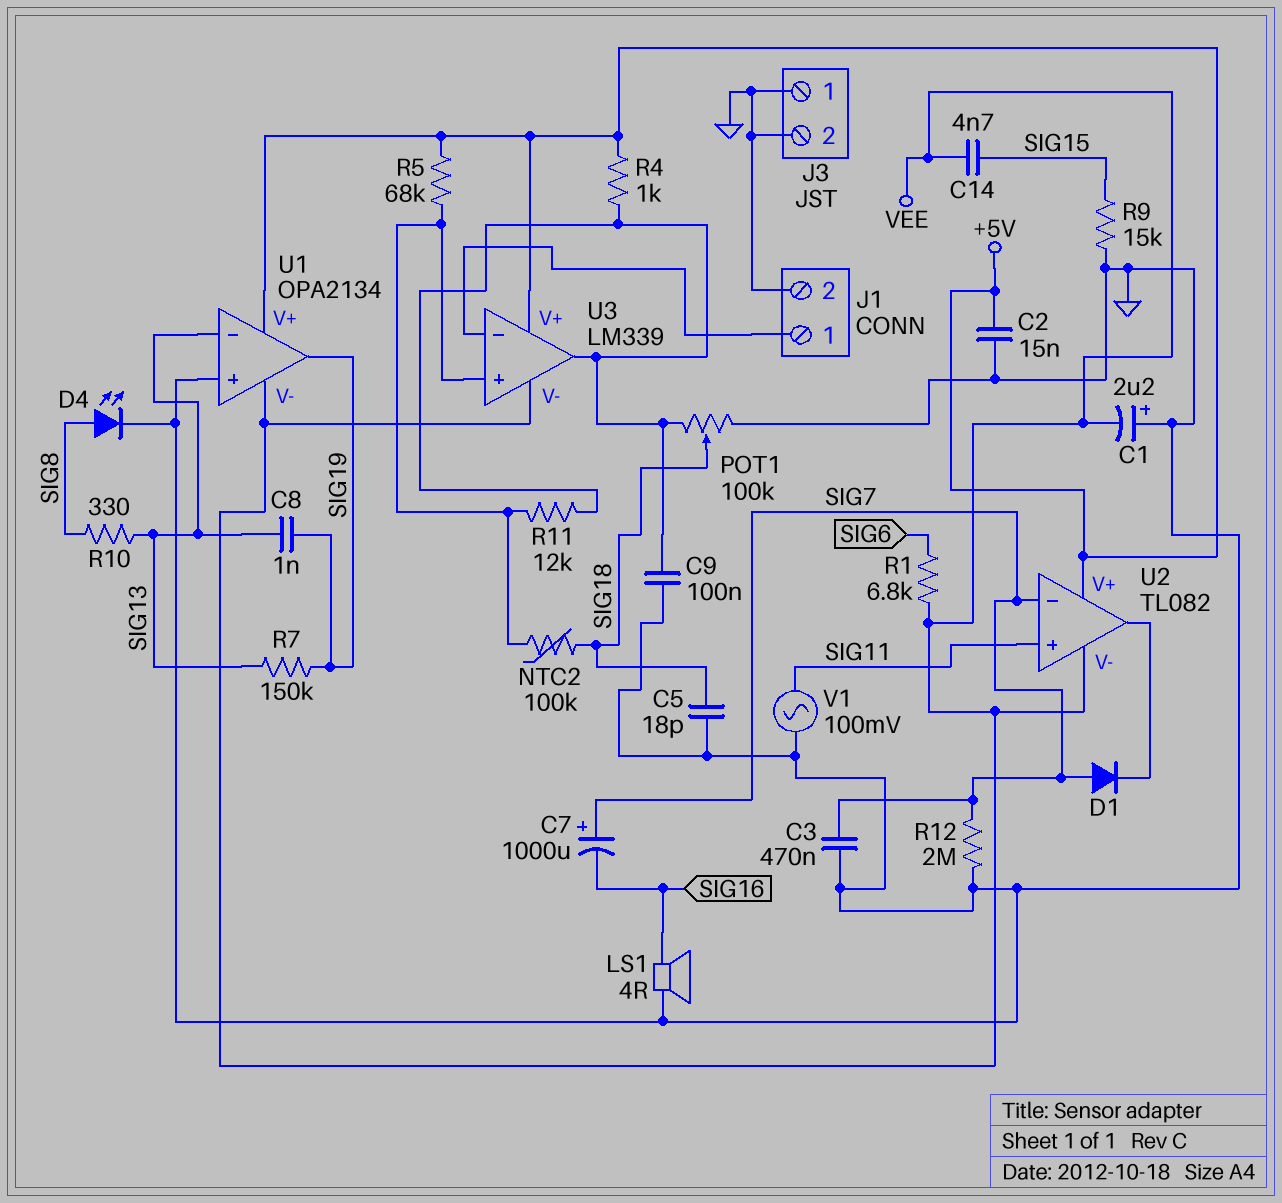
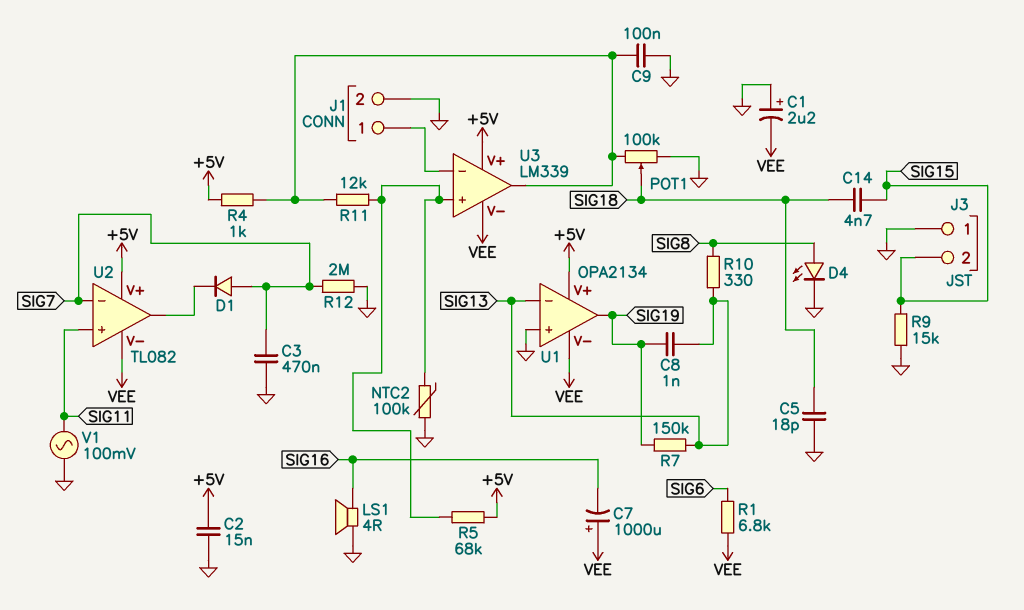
C7: 1000uF (plus SIG7, minus SIG16) -> 1000uF (plus VEE, minus SIG16)
C14: 4.7nF (SIG15, VEE) -> 4.7nF (SIG15, SIG18)
J3 pin 2: GND -> SIG15
NTC2: 100k (SIG18, U3/in+) -> 100k (GND, U3/in+)

